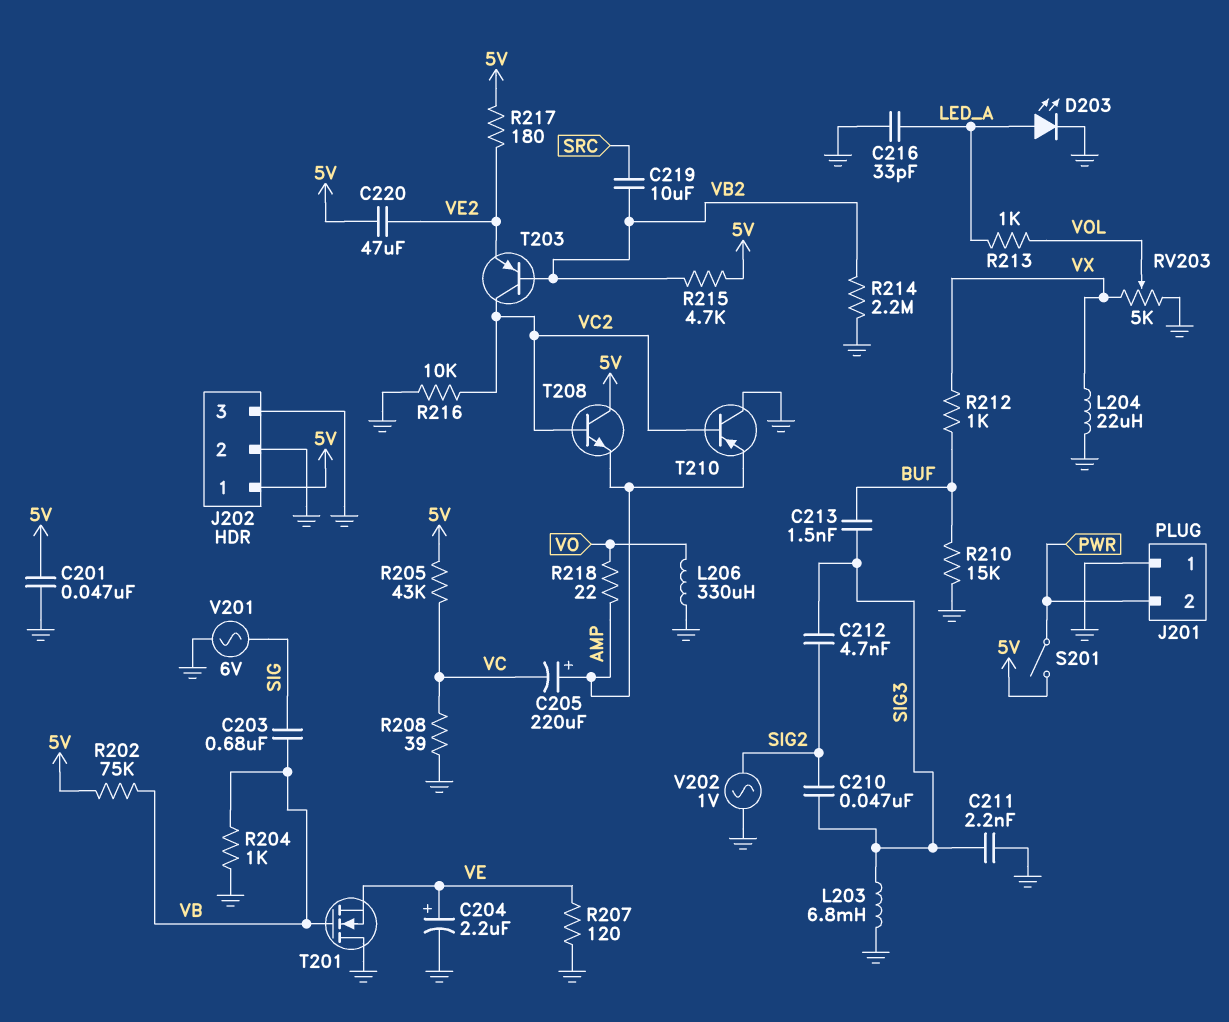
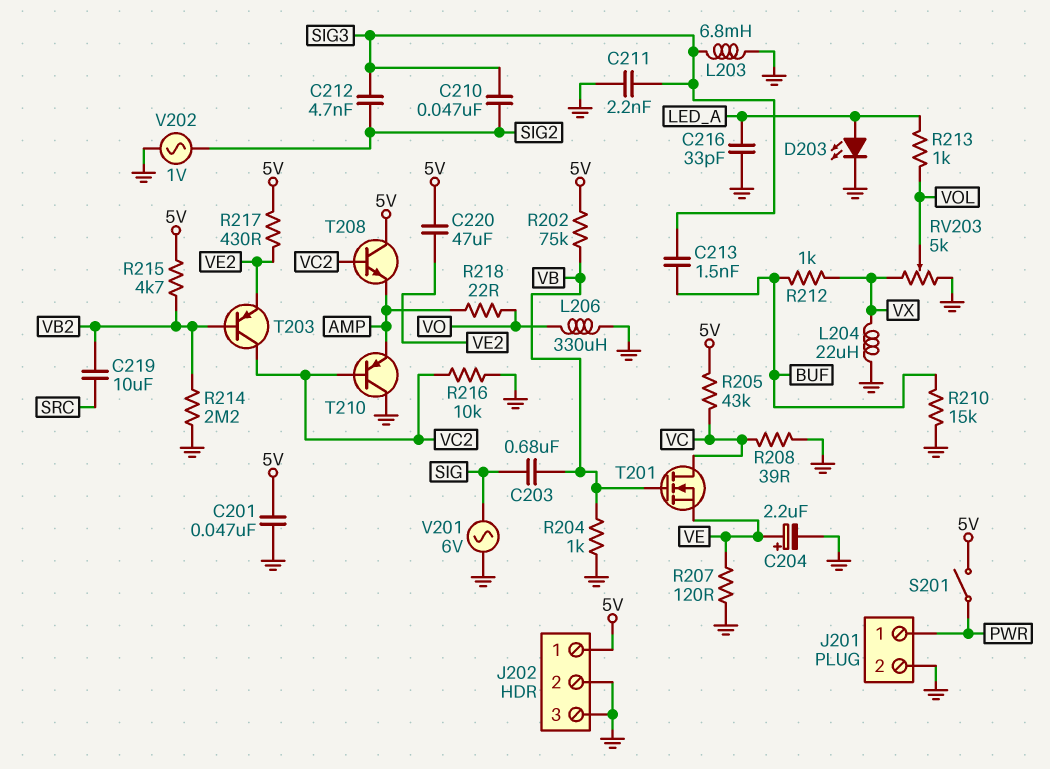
C205: 220uF (plus AMP, minus VC) -> none
J201 pin 1: GND -> PWR
J201 pin 2: PWR -> GND
R217: 180 (5V, VE2) -> 430 (5V, VE2)
T201: NMOS (G VB, D GND, S VE) -> NMOS (G VB, D VC, S VE)

